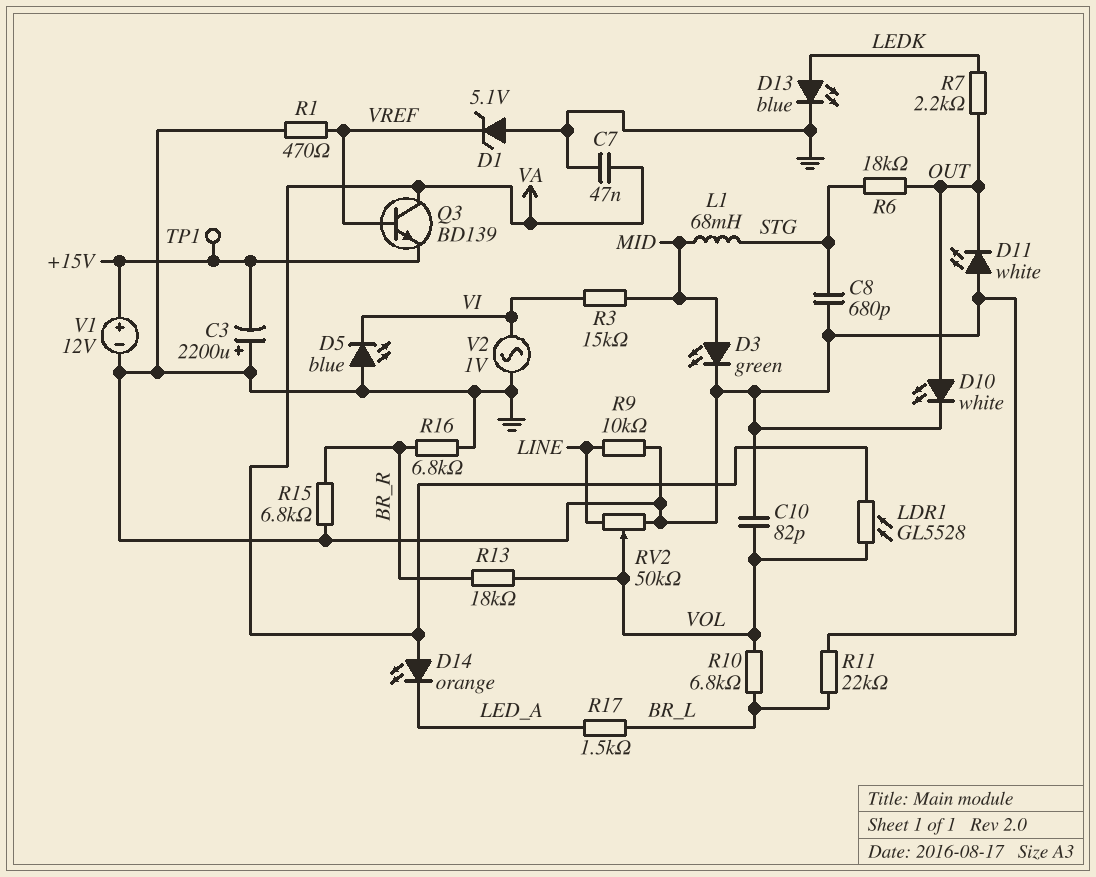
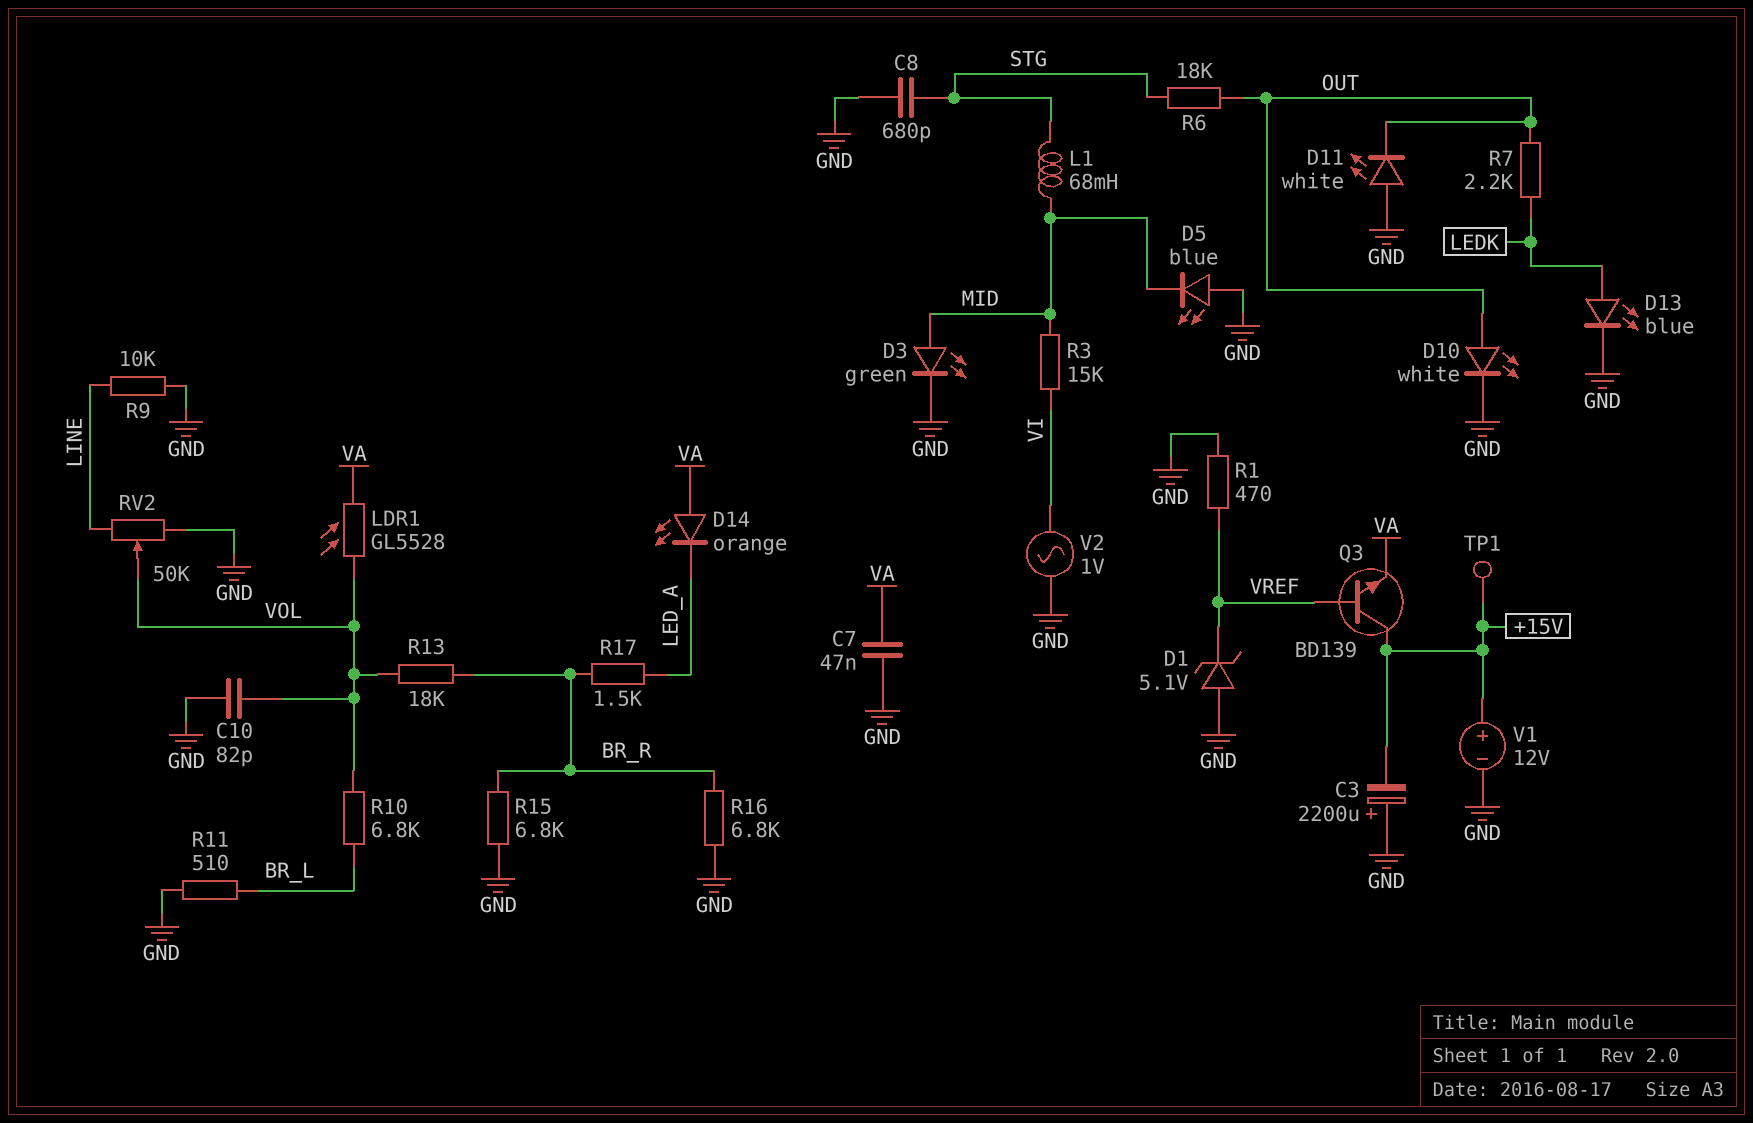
D5: LED blue (A GND, K VI) -> LED blue (A GND, K MID)
Q3: NPN BD139 (B VREF, C VA, E +15V) -> NPN BD139 (B VREF, C +15V, E VA)
R11: 22k (BR_L, GND) -> 510 (BR_L, GND)
R17: 1.5k (BR_L, LED_A) -> 1.5k (BR_R, LED_A)

